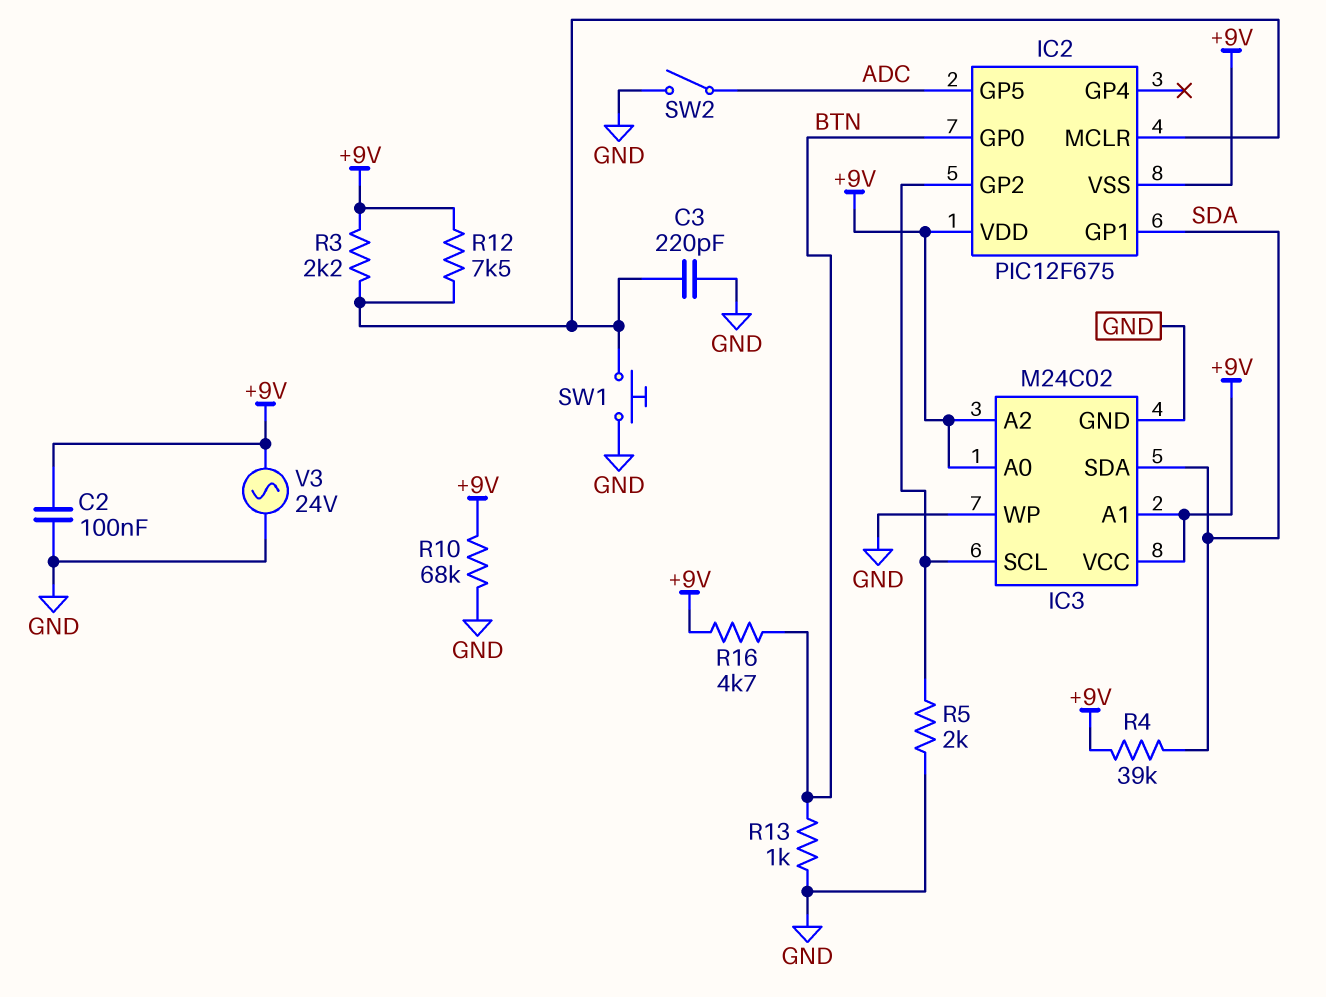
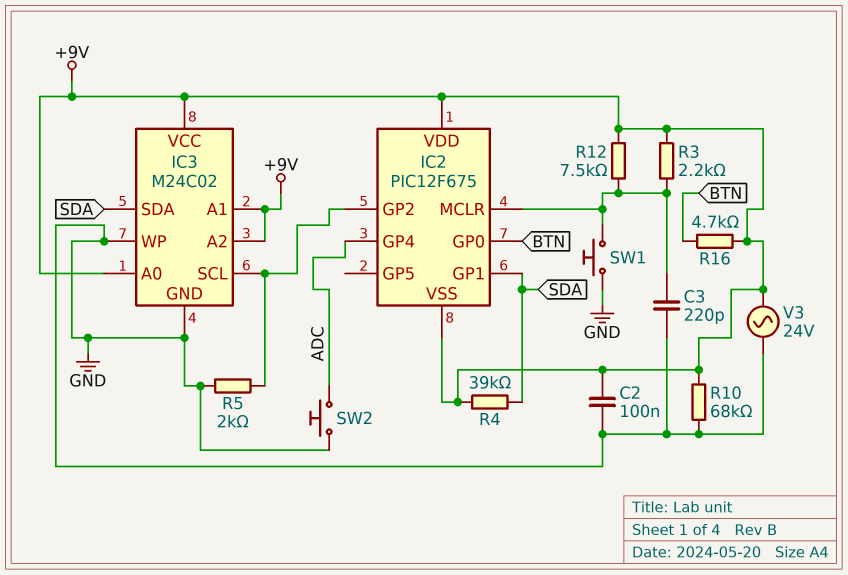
IC2 pin GP4: none -> ADC
IC2 pin GP5: ADC -> none
R13: 1k (BTN, GND) -> none
SW2: switch (ADC, GND) -> button (ADC, GND)

